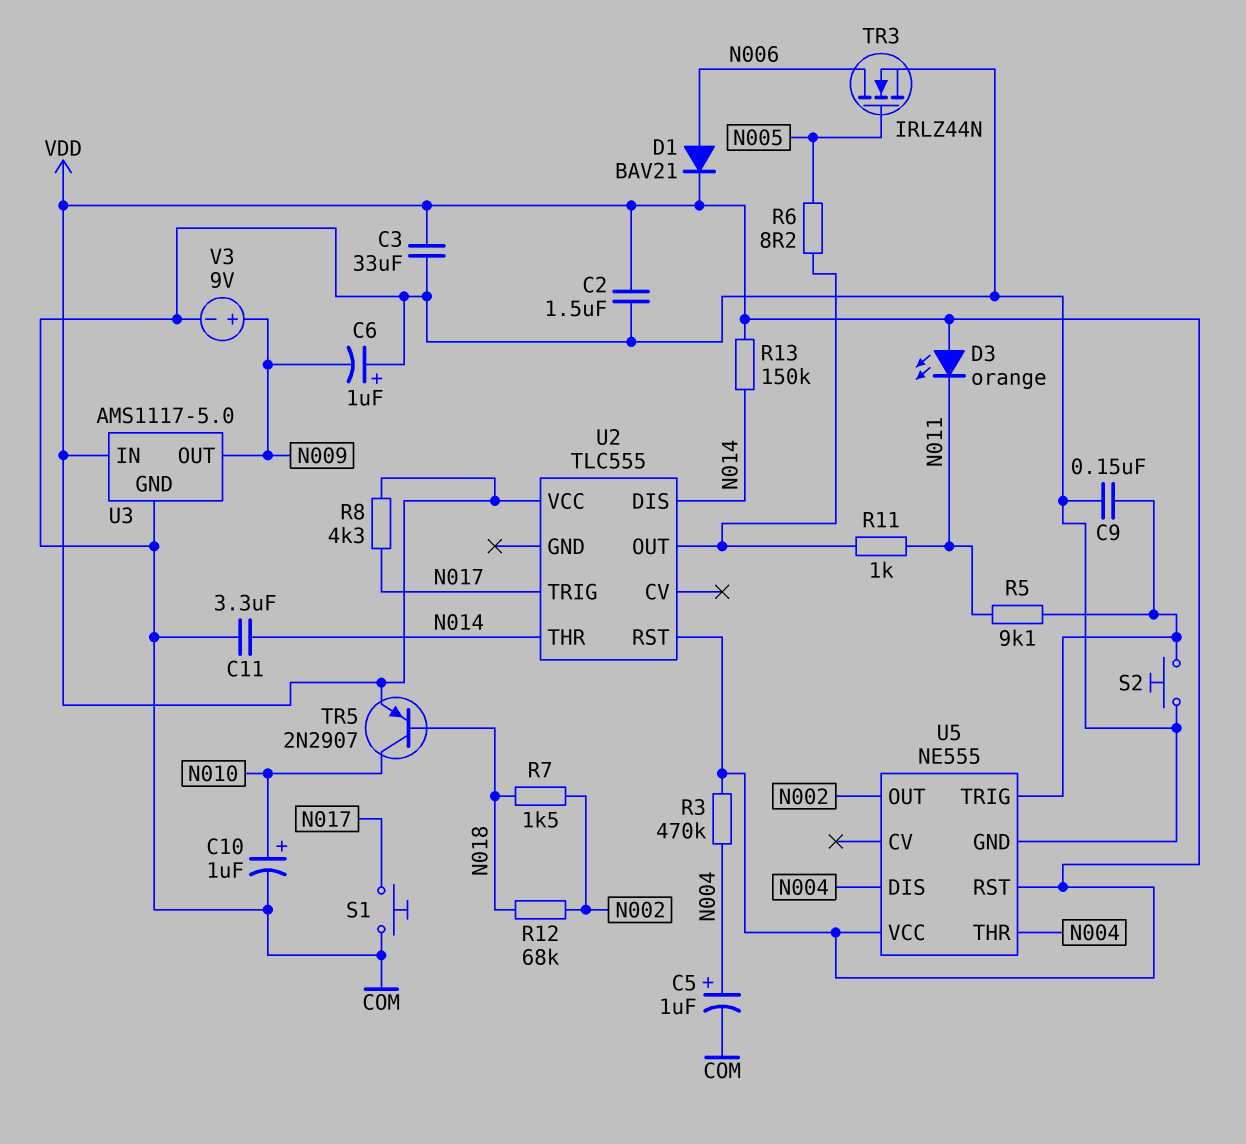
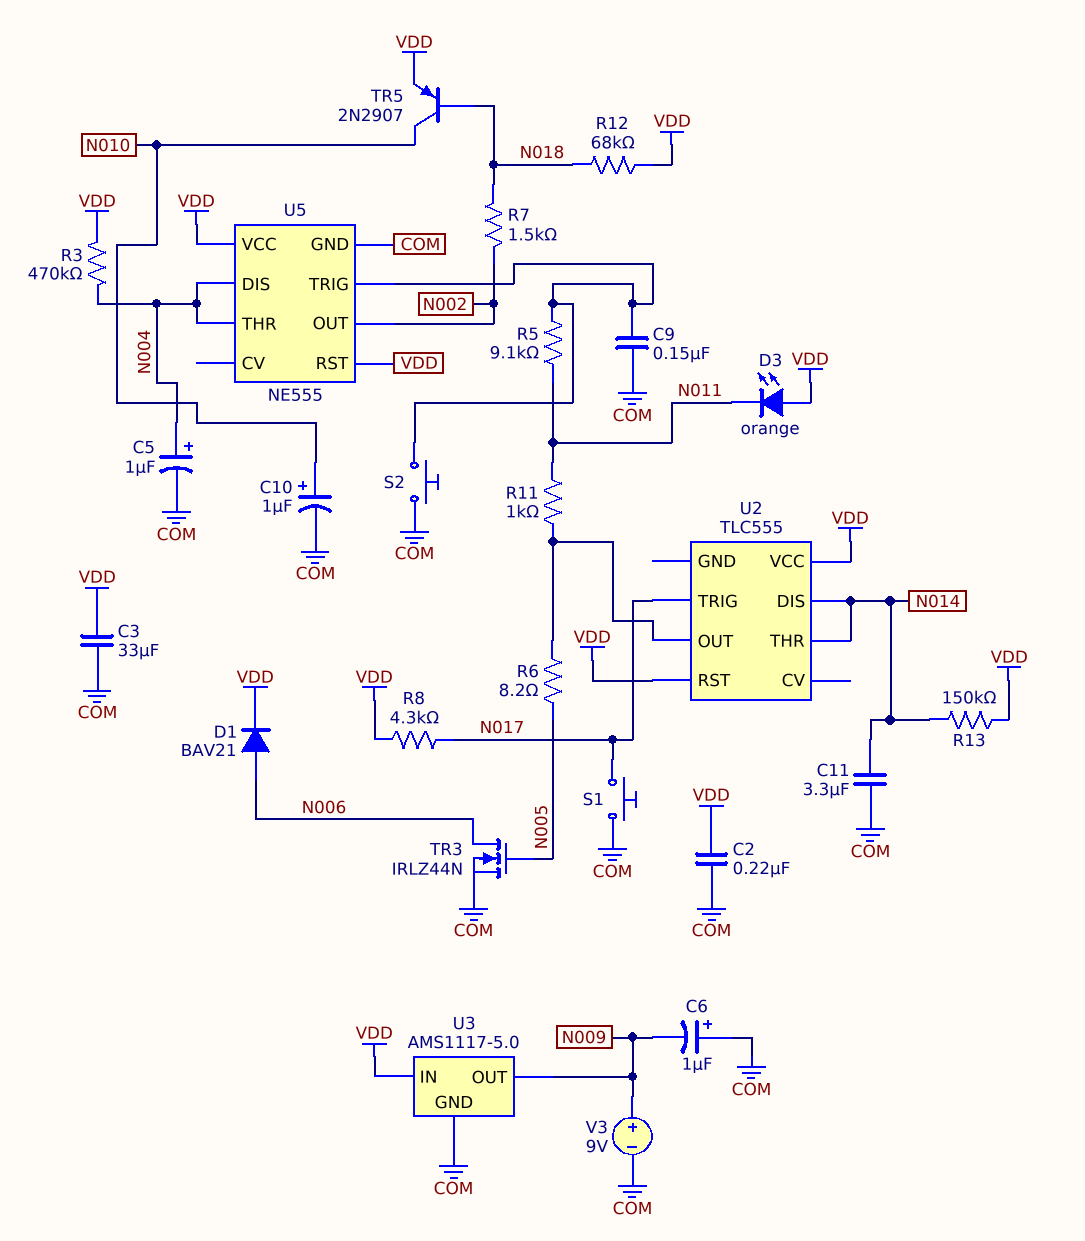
C2: 1.5uF (COM, VDD) -> 220nF (COM, VDD)
R12: 68k (N002, N018) -> 68k (N018, VDD)

